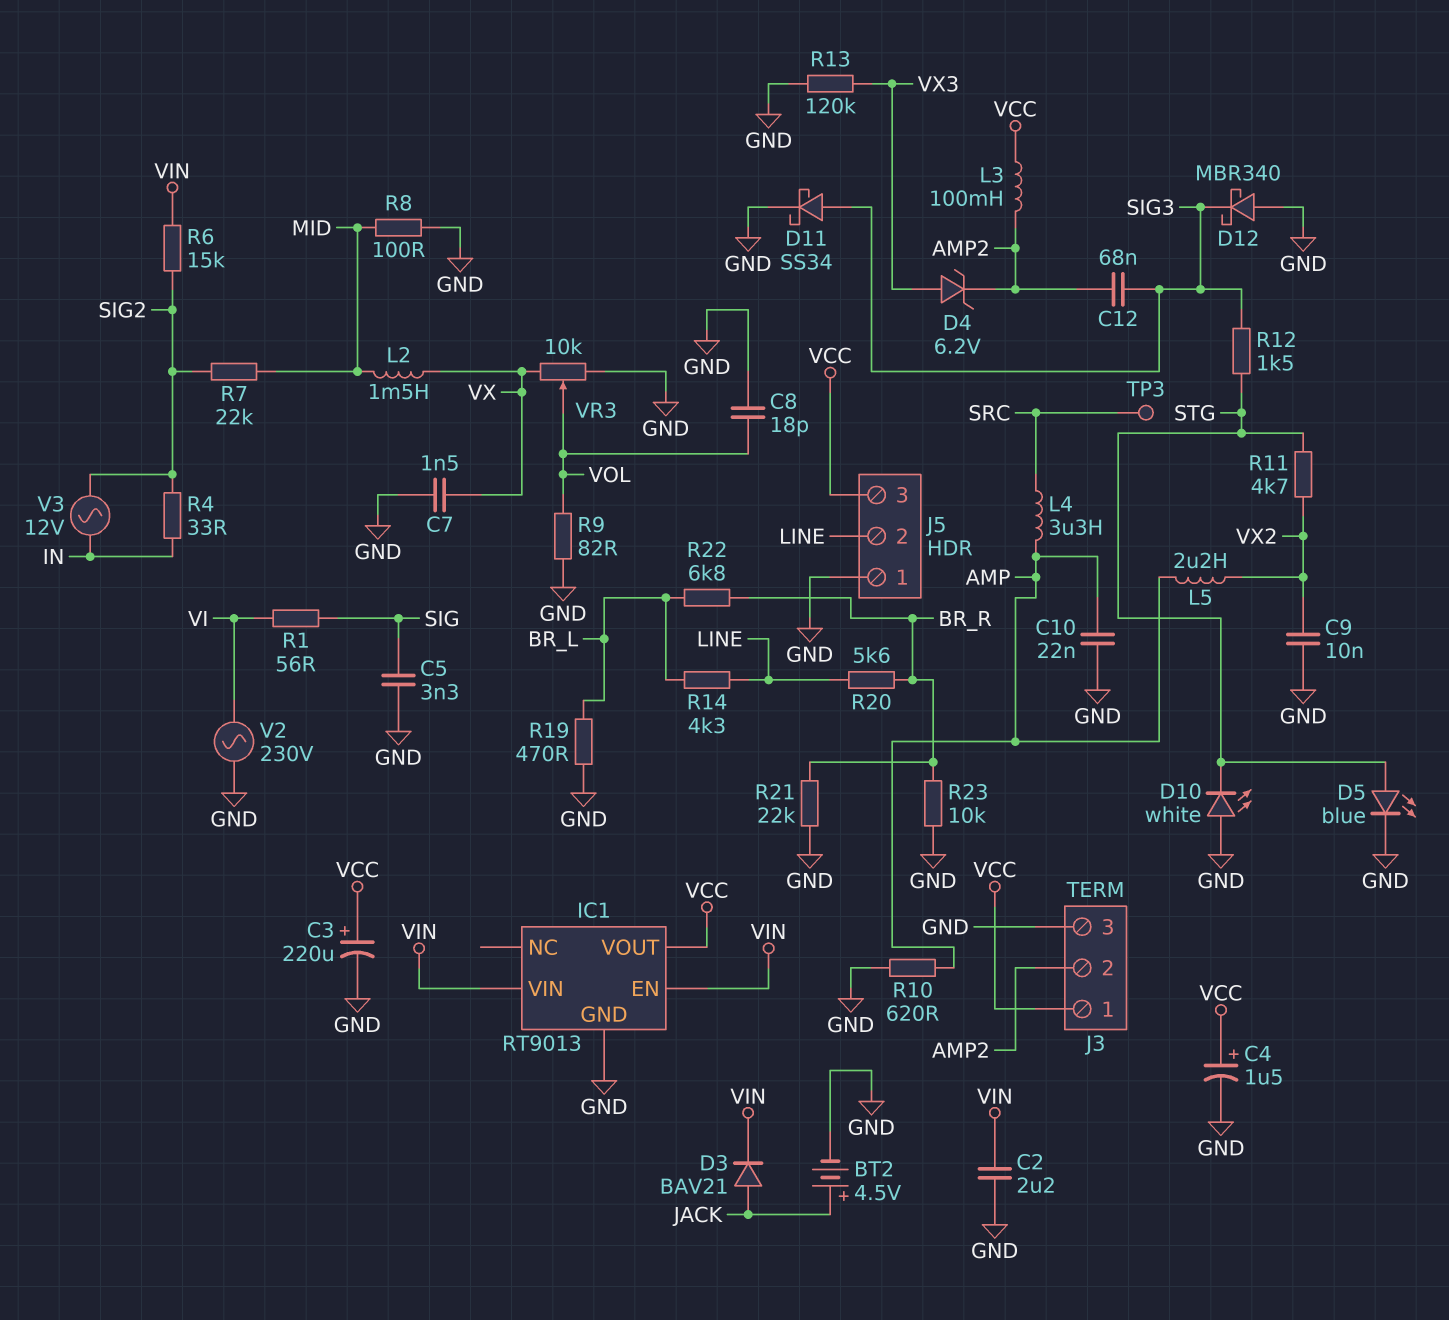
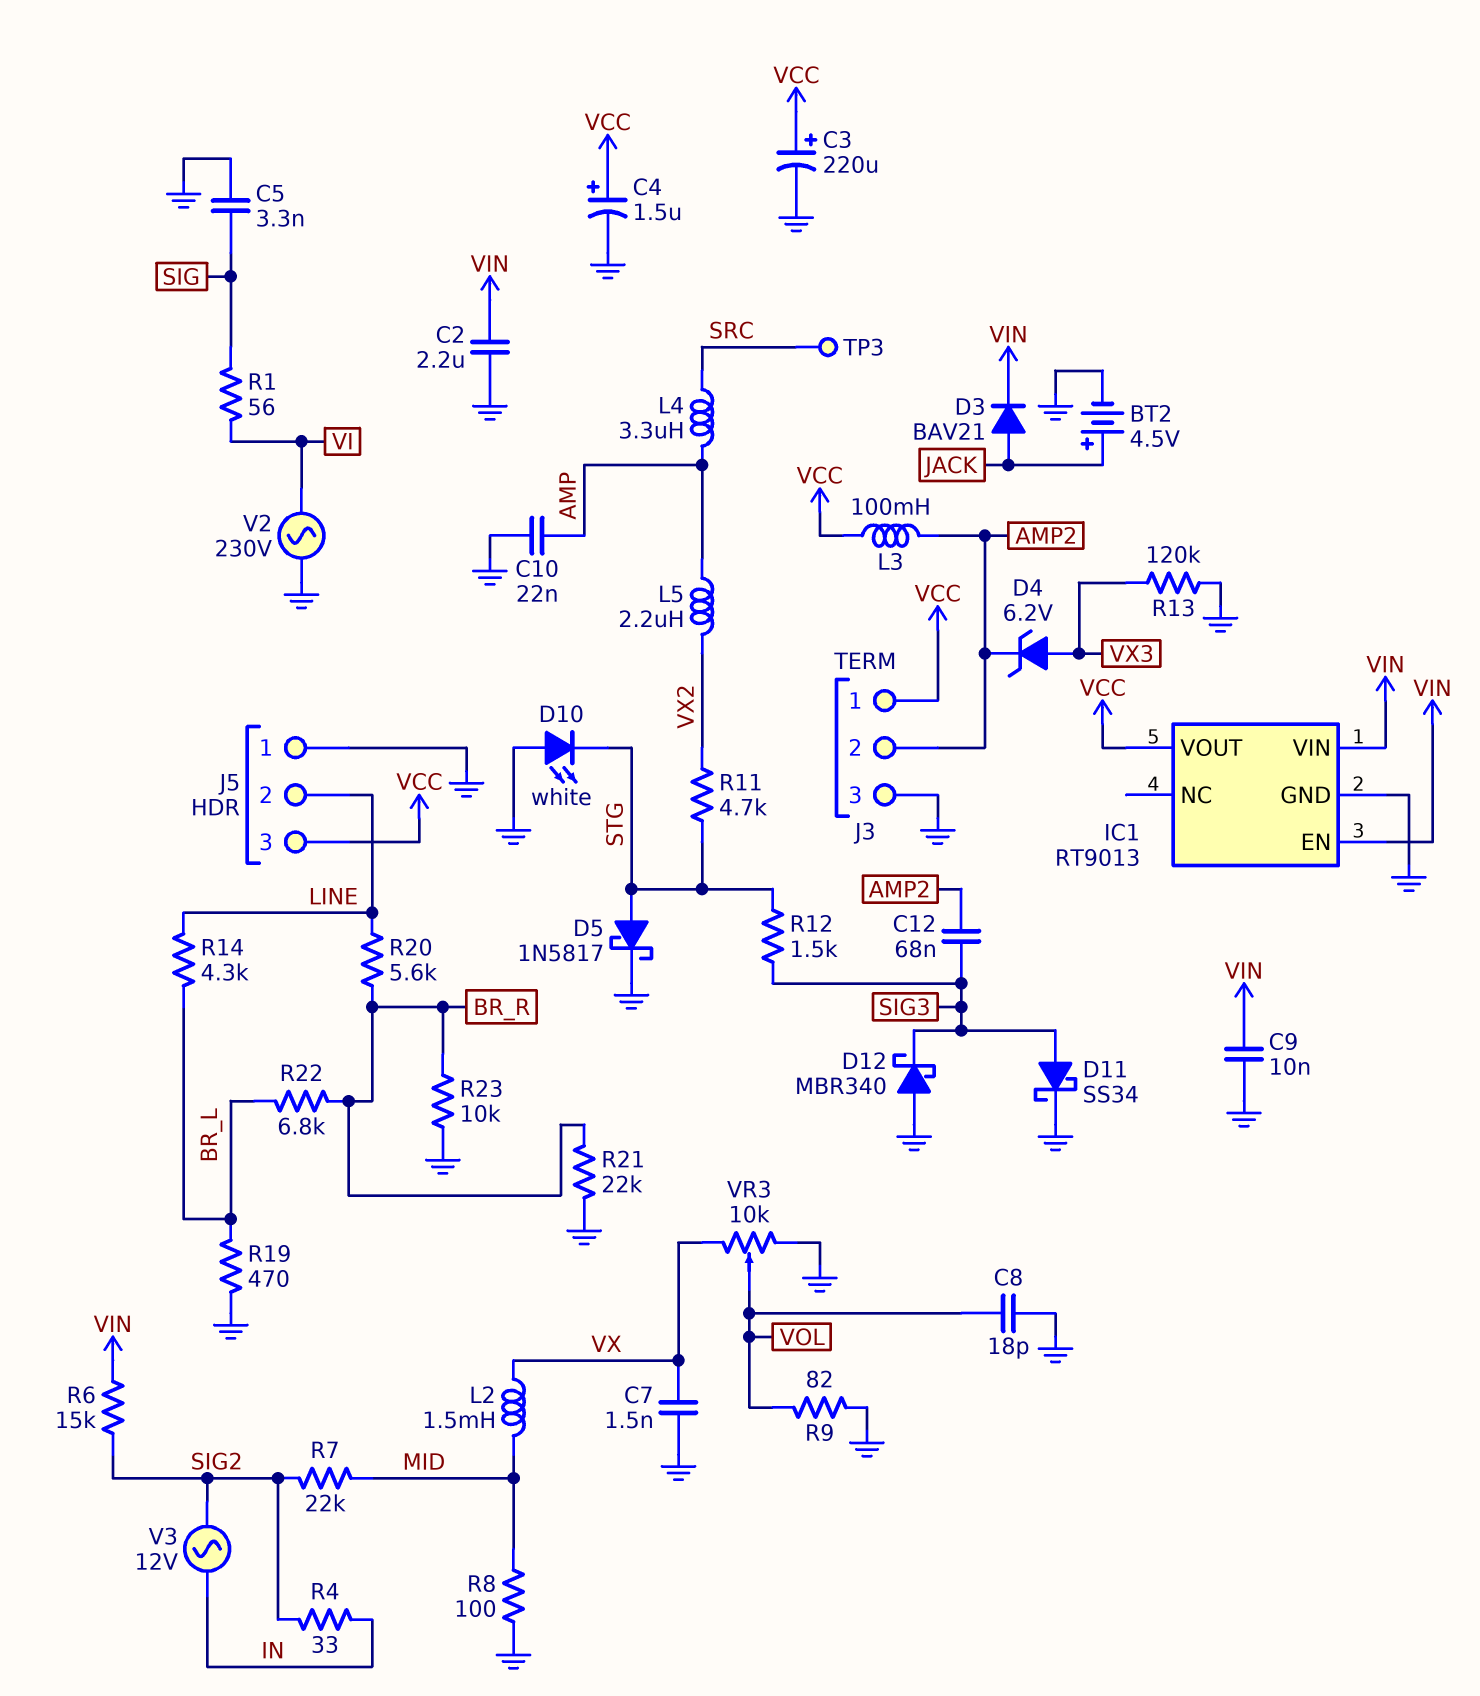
C9: 10nF (GND, VX2) -> 10nF (GND, VIN)
D5: LED blue (A STG, K GND) -> schottky 1N5817 (A STG, K GND)
R10: 620 (AMP, GND) -> none

